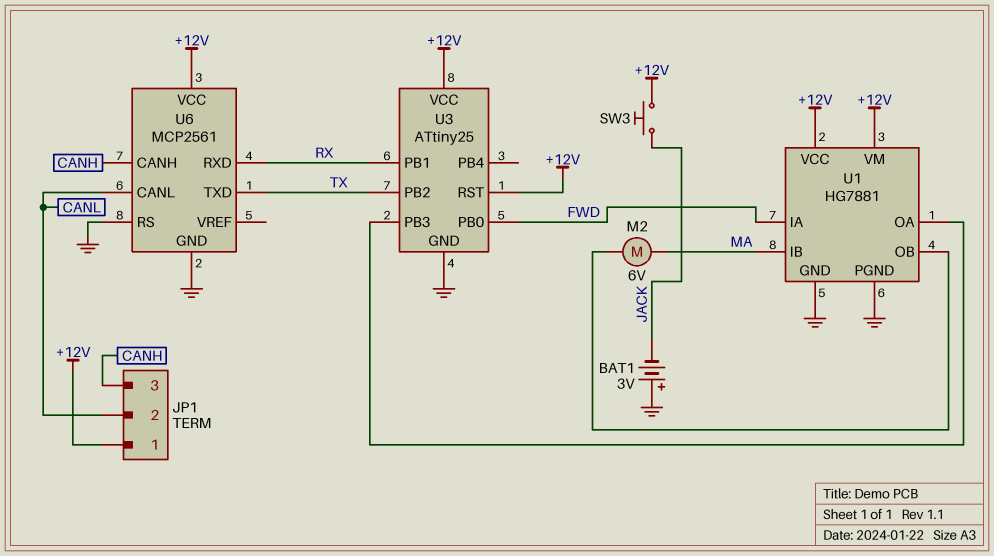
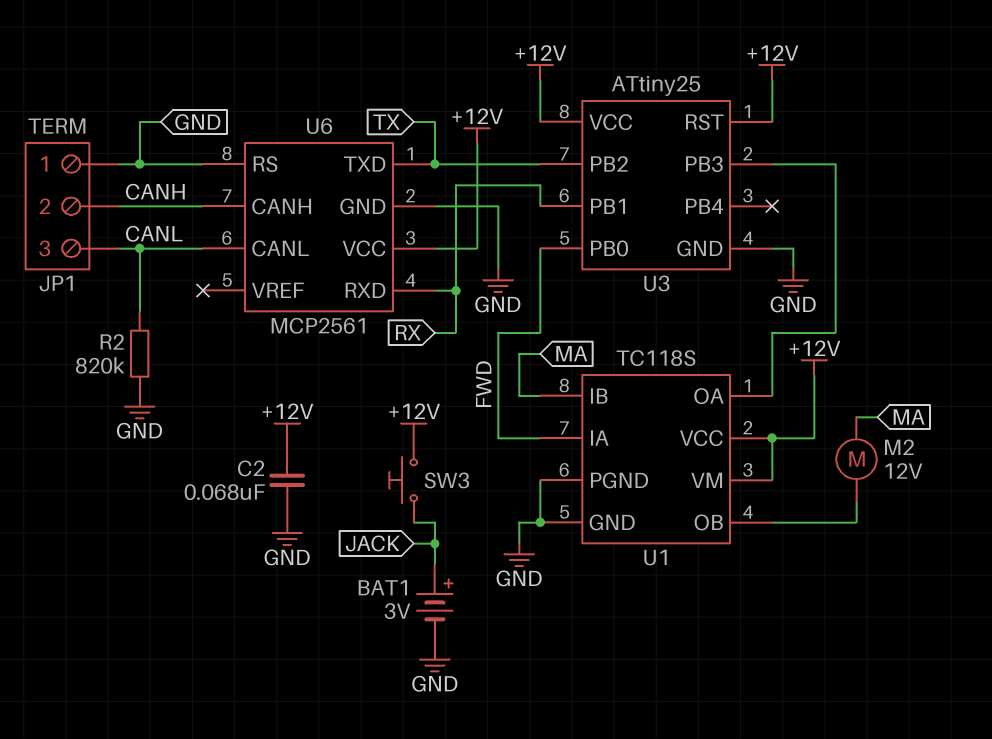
BAT1: 3V (plus GND, minus JACK) -> 3V (plus JACK, minus GND)
C2: none -> 68nF (+12V, GND)
JP1 pin 1: +12V -> GND
JP1 pin 2: CANL -> CANH
JP1 pin 3: CANH -> CANL
M2: motor 6V (MA, U1/OB) -> motor 12V (MA, U1/OB)
R2: none -> 820k (CANL, GND)
U1: HG7881 -> TC118S

